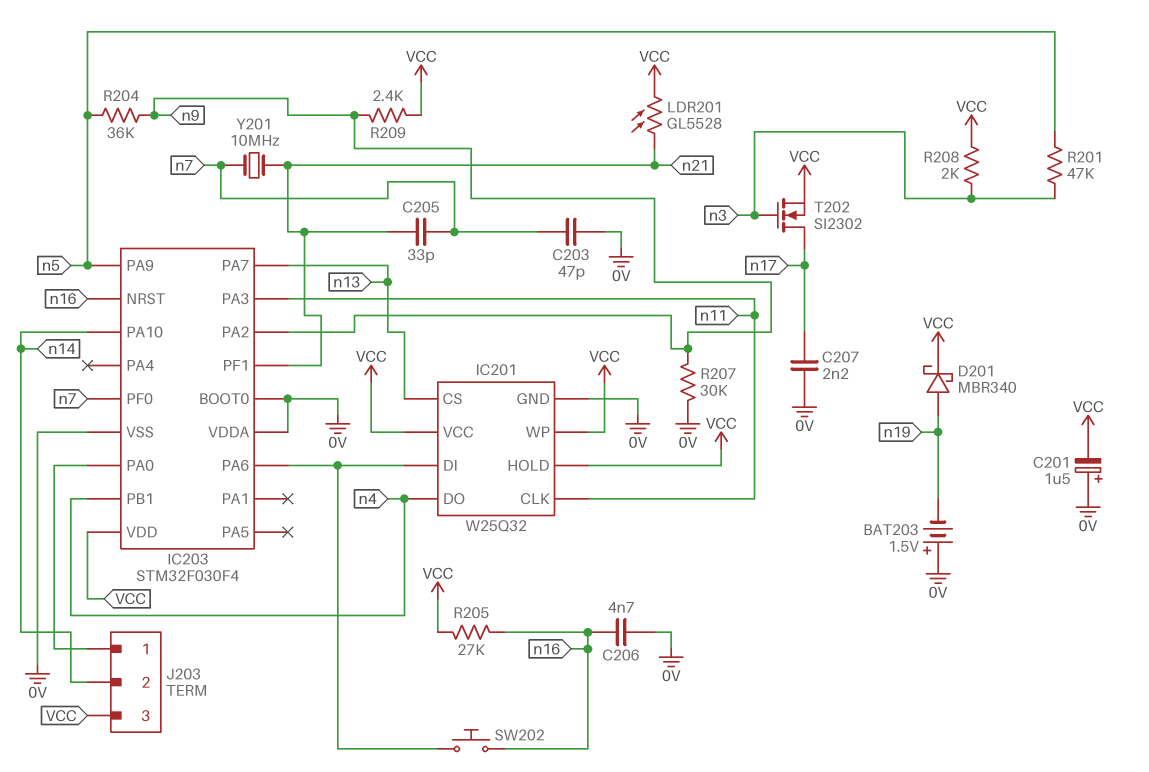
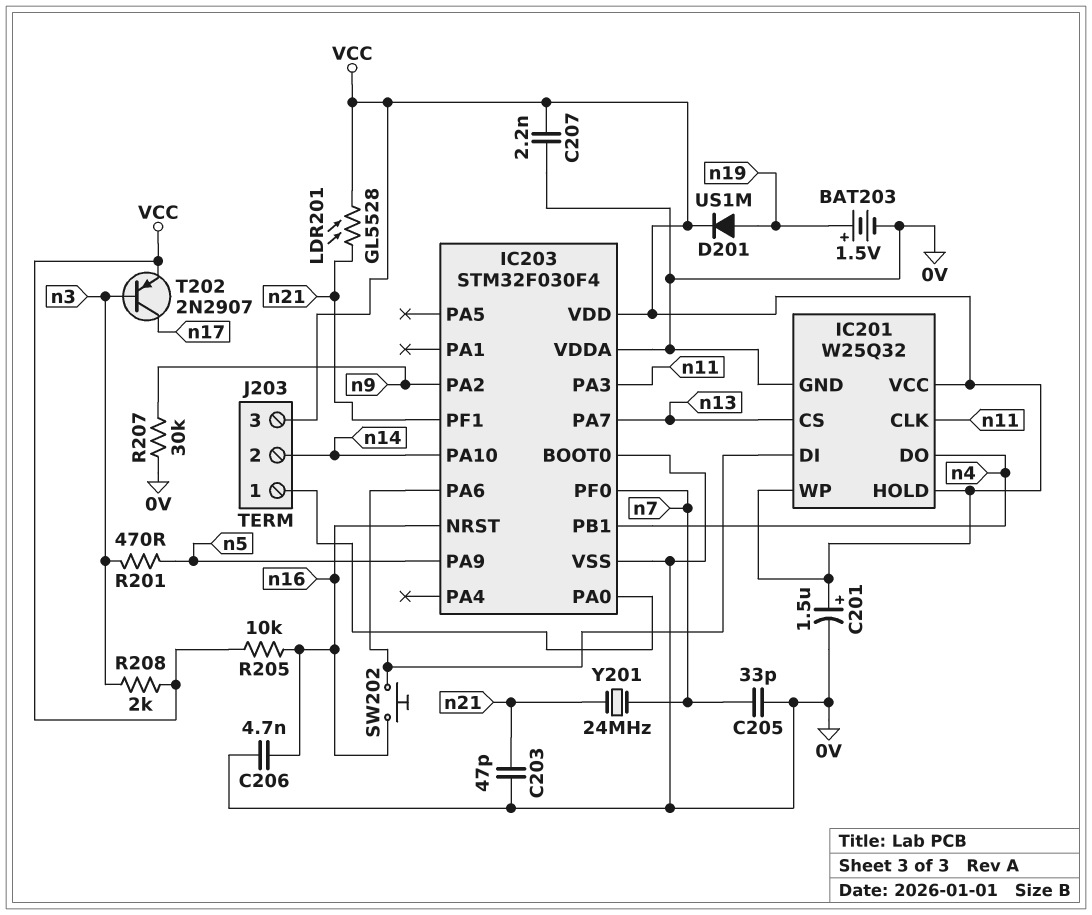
BAT203: 1.5V (plus 0V, minus n19) -> 1.5V (plus n19, minus 0V)
C201: 1.5uF (plus 0V, minus VCC) -> 1.5uF (plus VCC, minus 0V)
C203: 47pF (0V, n7) -> 47pF (0V, n21)
C205: 33pF (n7, n21) -> 33pF (0V, n7)
C207: 2.2nF (0V, n17) -> 2.2nF (0V, VCC)
D201: schottky MBR340 (A n19, K VCC) -> diode US1M (A n19, K VCC)
R201: 47k (n3, n5) -> 470 (n3, n5)
R204: 36k (n5, n9) -> none
R205: 27k (VCC, n16) -> 10k (VCC, n16)
R209: 2.4k (VCC, n9) -> none
T202: NMOS SI2302 (G n3, D n17, S VCC) -> PNP 2N2907 (B n3, C n17, E VCC)
Y201: 10MHz (n7, n21) -> 24MHz (n7, n21)

